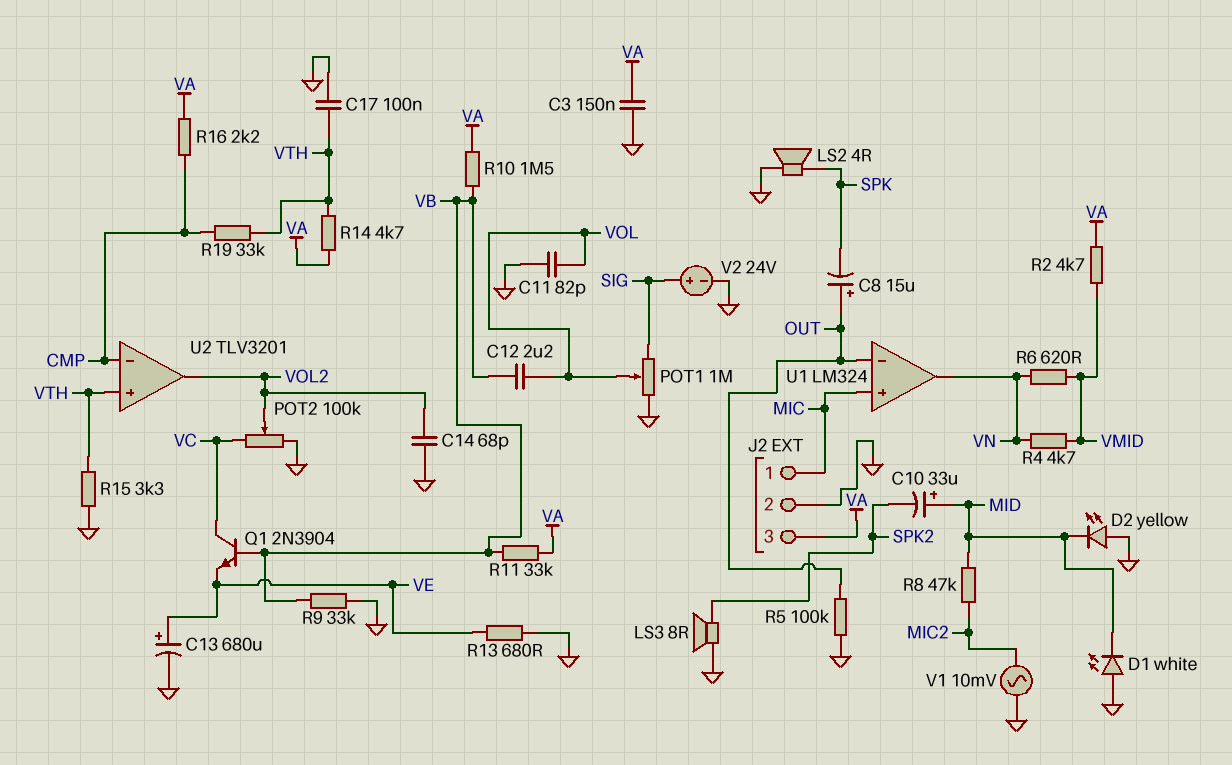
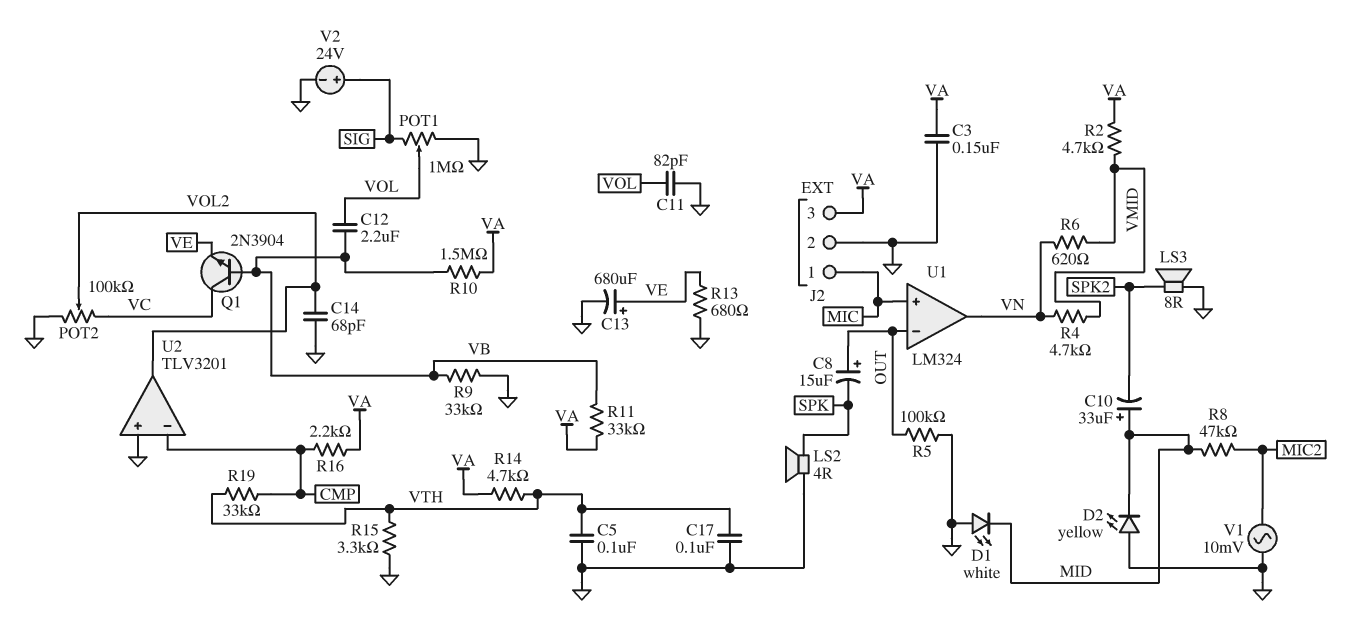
C5: none -> 100nF (GND, VTH)
U2 pin in+: VTH -> GND

